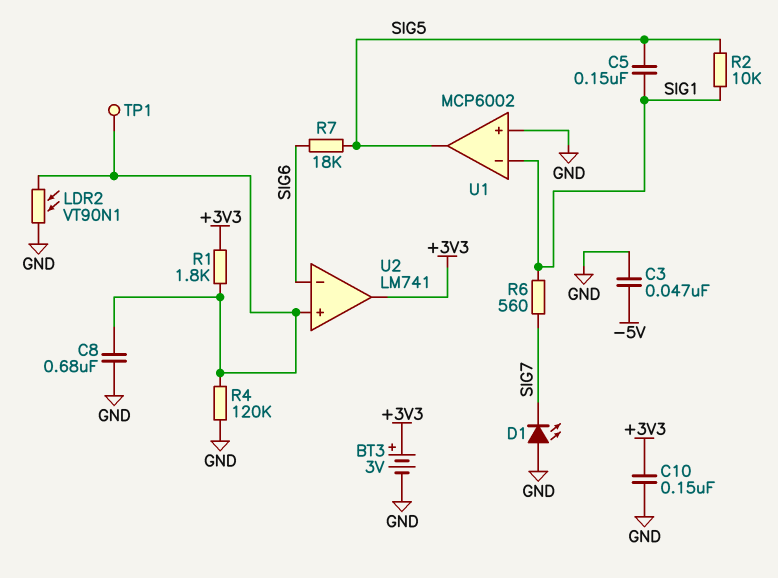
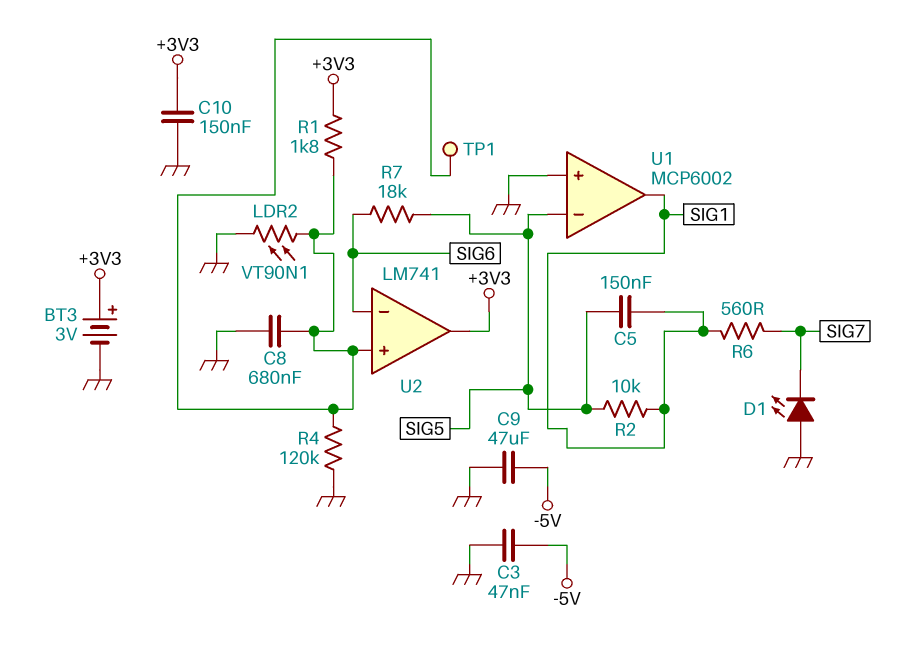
C9: none -> 47uF (-5V, GND)
U1 pin in-: SIG1 -> SIG5
U1 pin out: SIG5 -> SIG1

